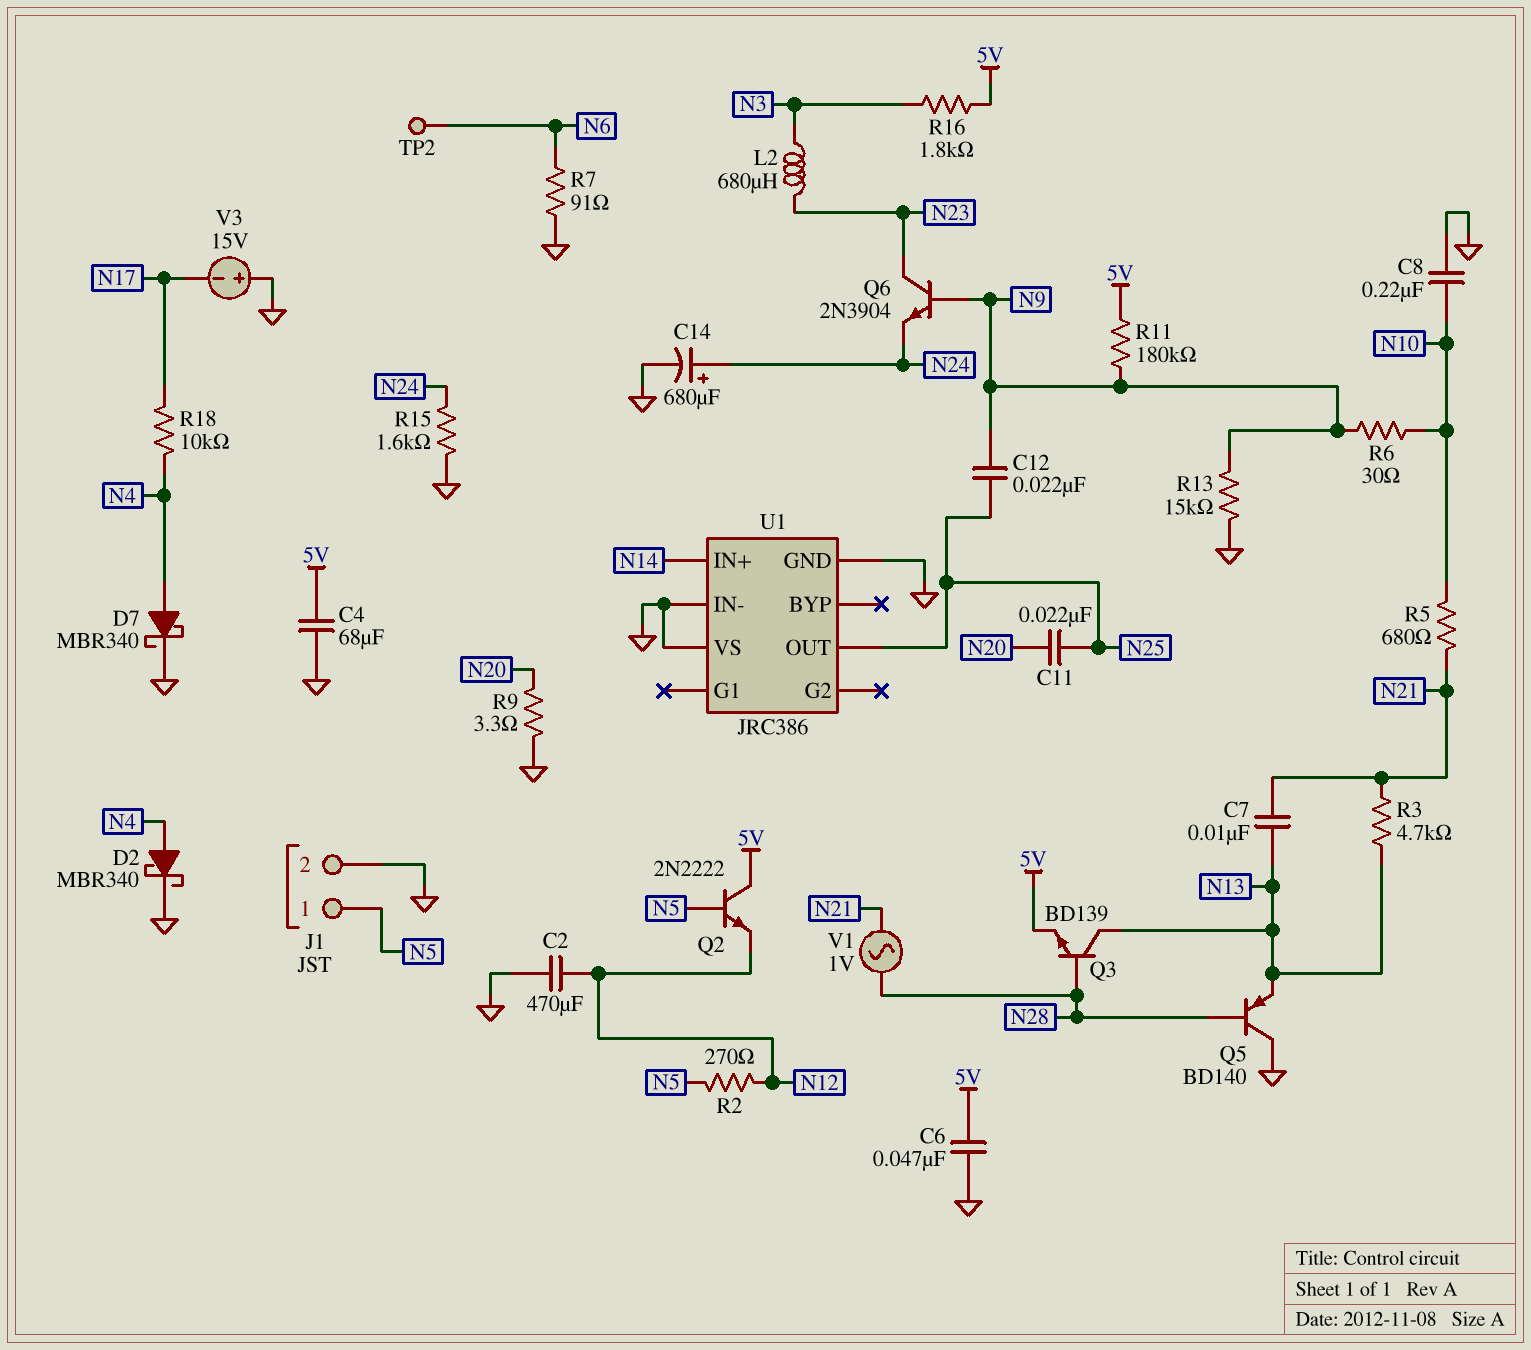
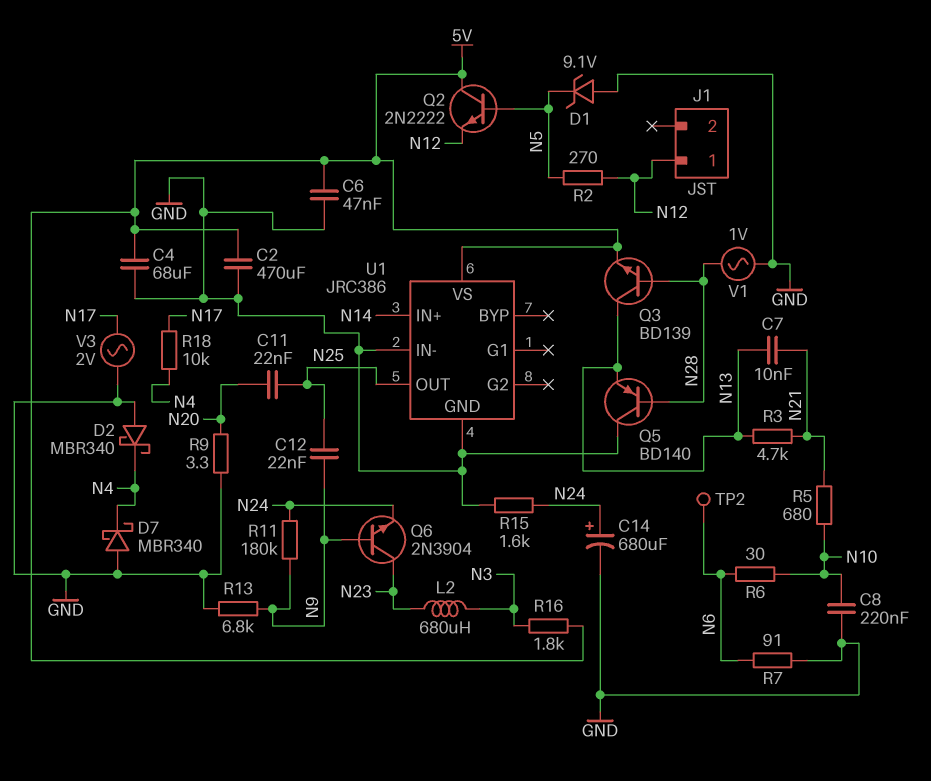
C2: 470uF (GND, N12) -> 470uF (5V, GND)
D1: none -> zener 9.1V (A GND, K N5)
D2: schottky MBR340 (A N4, K GND) -> schottky MBR340 (A GND, K N4)
D7: schottky MBR340 (A N4, K GND) -> schottky MBR340 (A GND, K N4)
J1 pin 1: N5 -> N12
J1 pin 2: GND -> none
R6: 30 (N9, N10) -> 30 (N6, N10)
R11: 180k (5V, N9) -> 180k (N9, N24)
R13: 15k (GND, N9) -> 6.8k (GND, N9)
U1 pin VS: GND -> 5V
V1: AC 1V (N21, N28) -> AC 1V (GND, N28)
V3: 15V (plus GND, minus N17) -> AC 2V (GND, N17)

